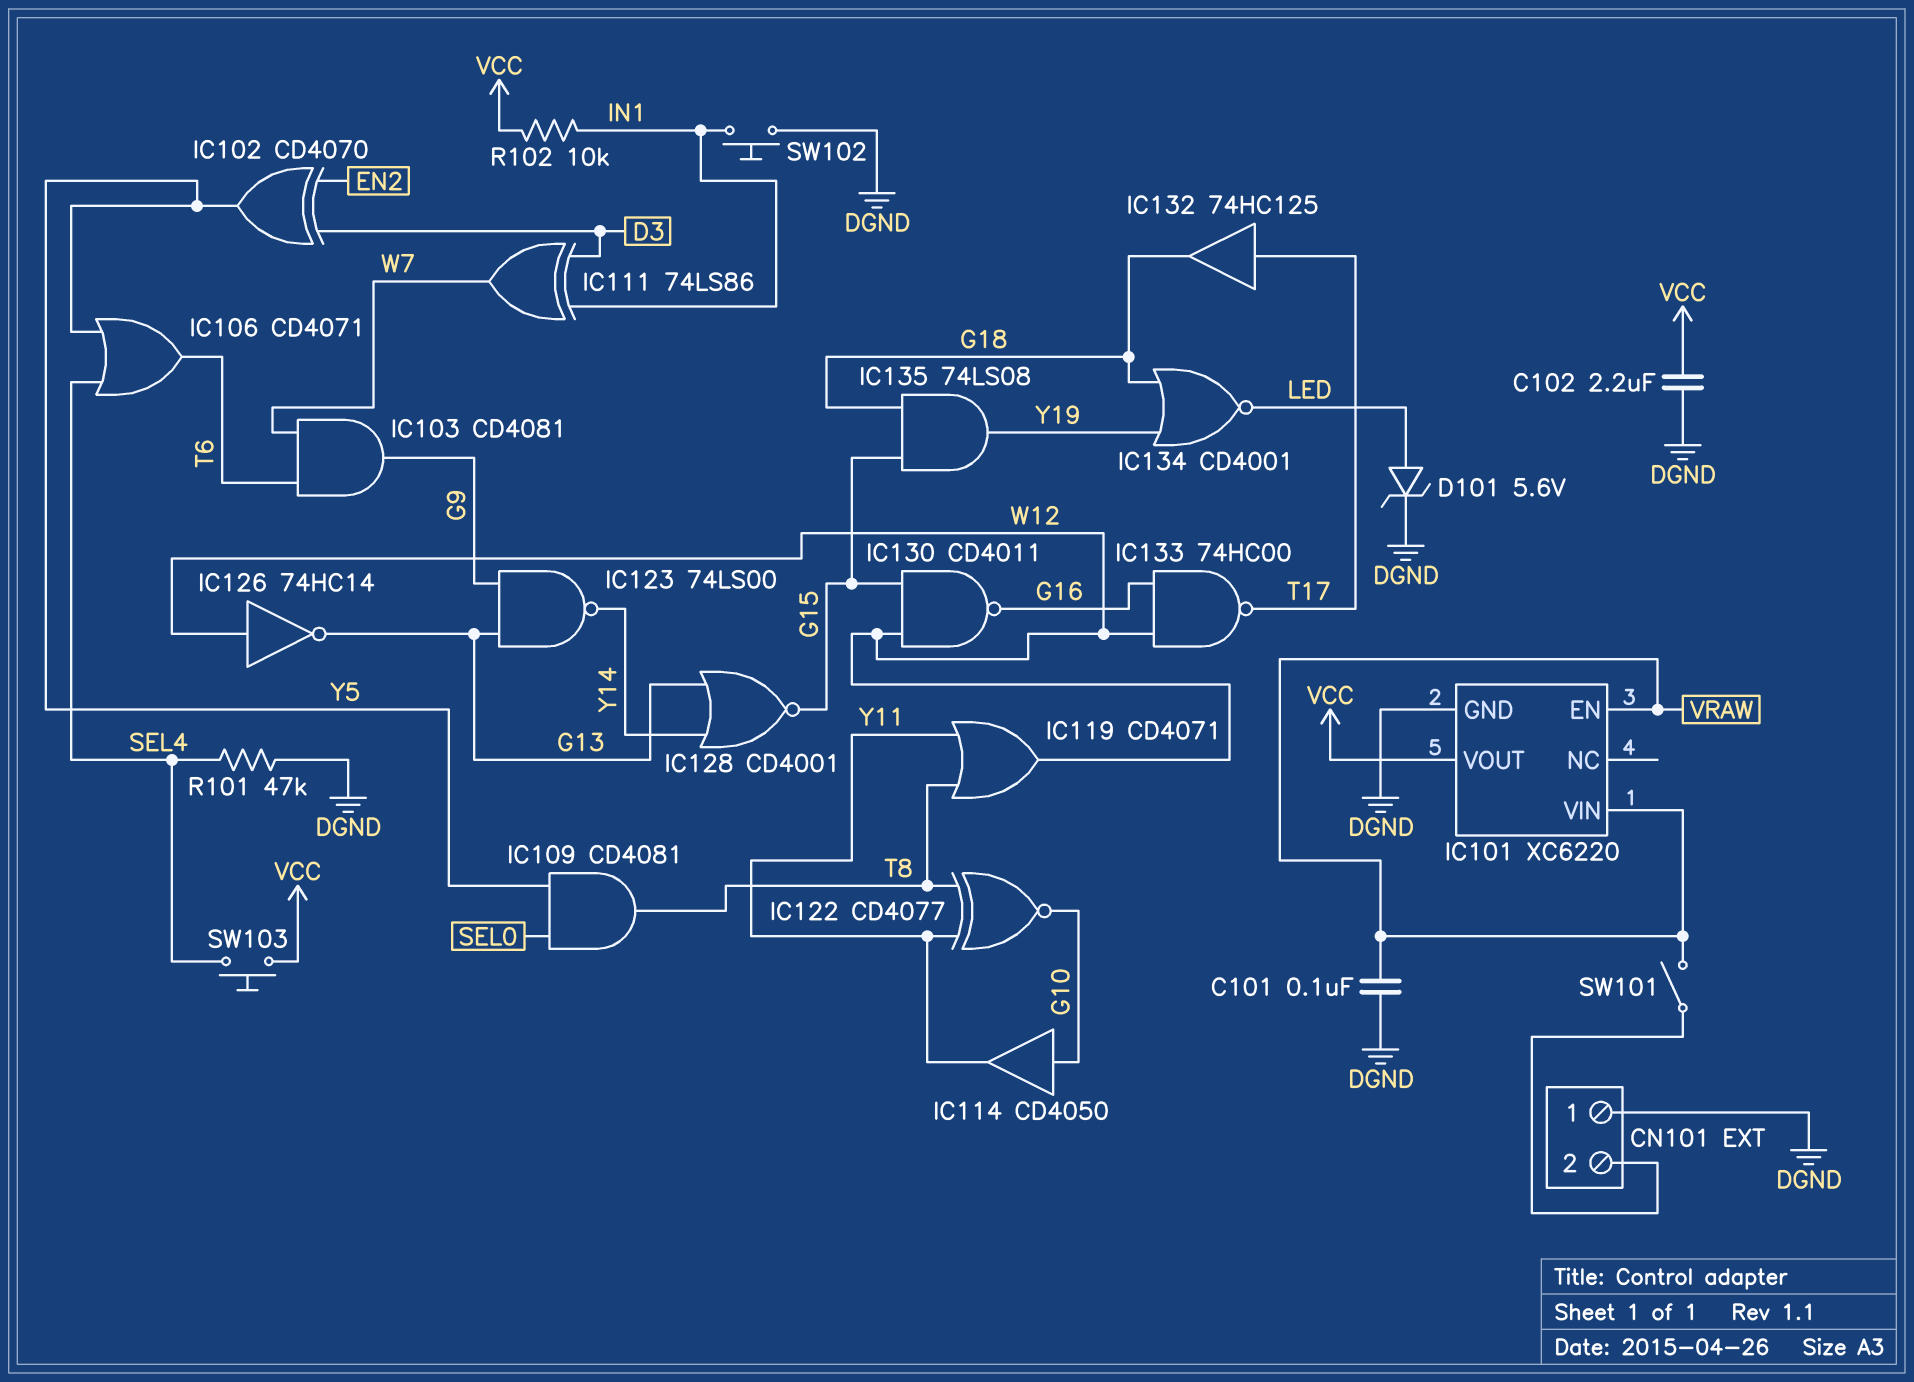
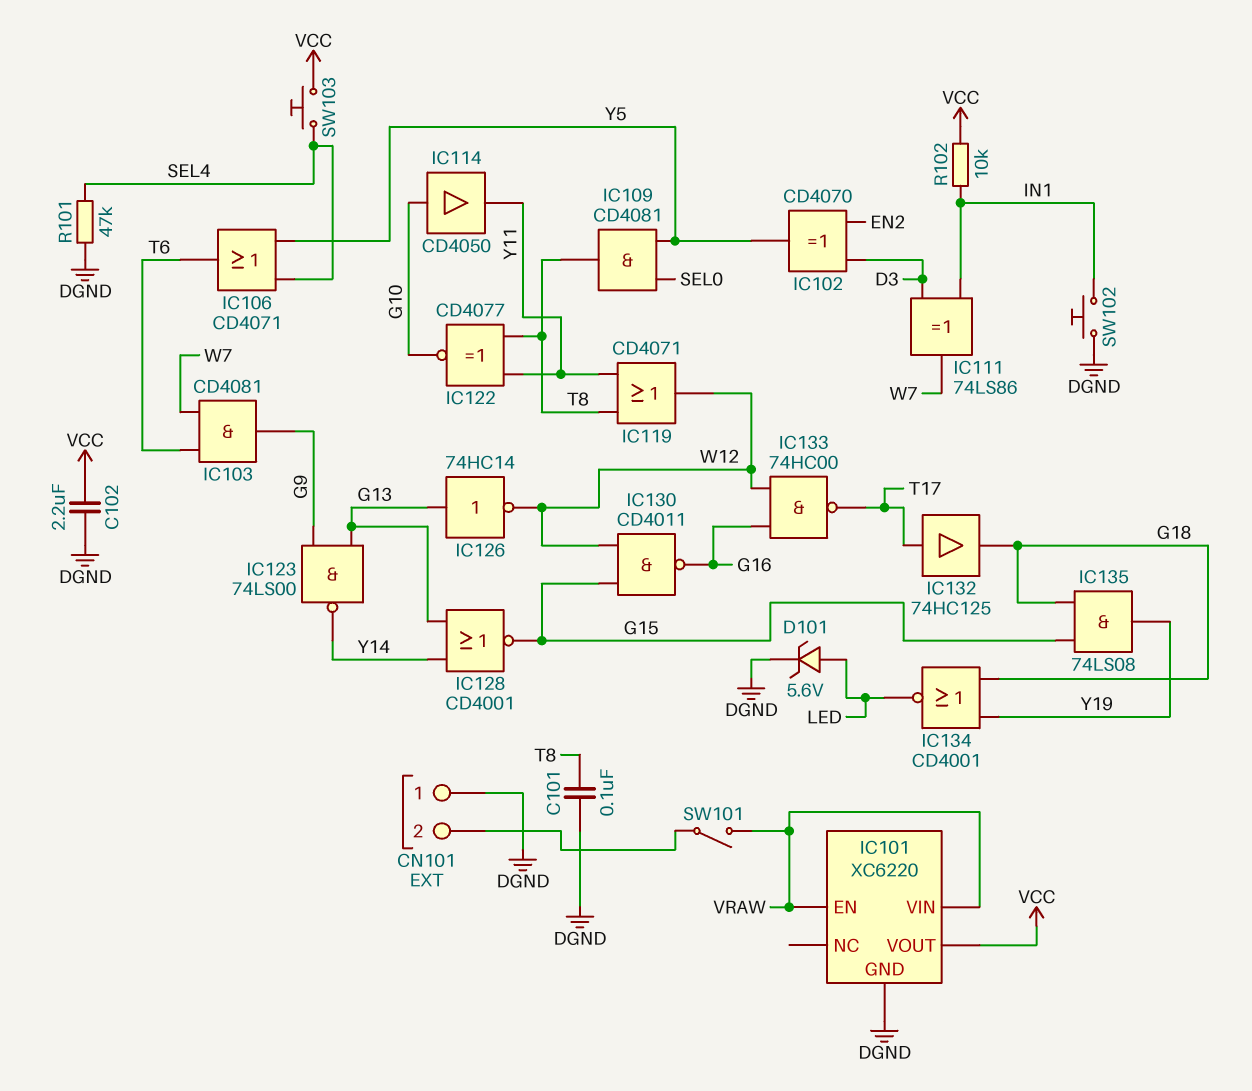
C101: 100nF (DGND, VRAW) -> 100nF (DGND, T8)
IC126: NOT 74HC14 (in W12, out G13) -> NOT 74HC14 (in G13, out W12)

